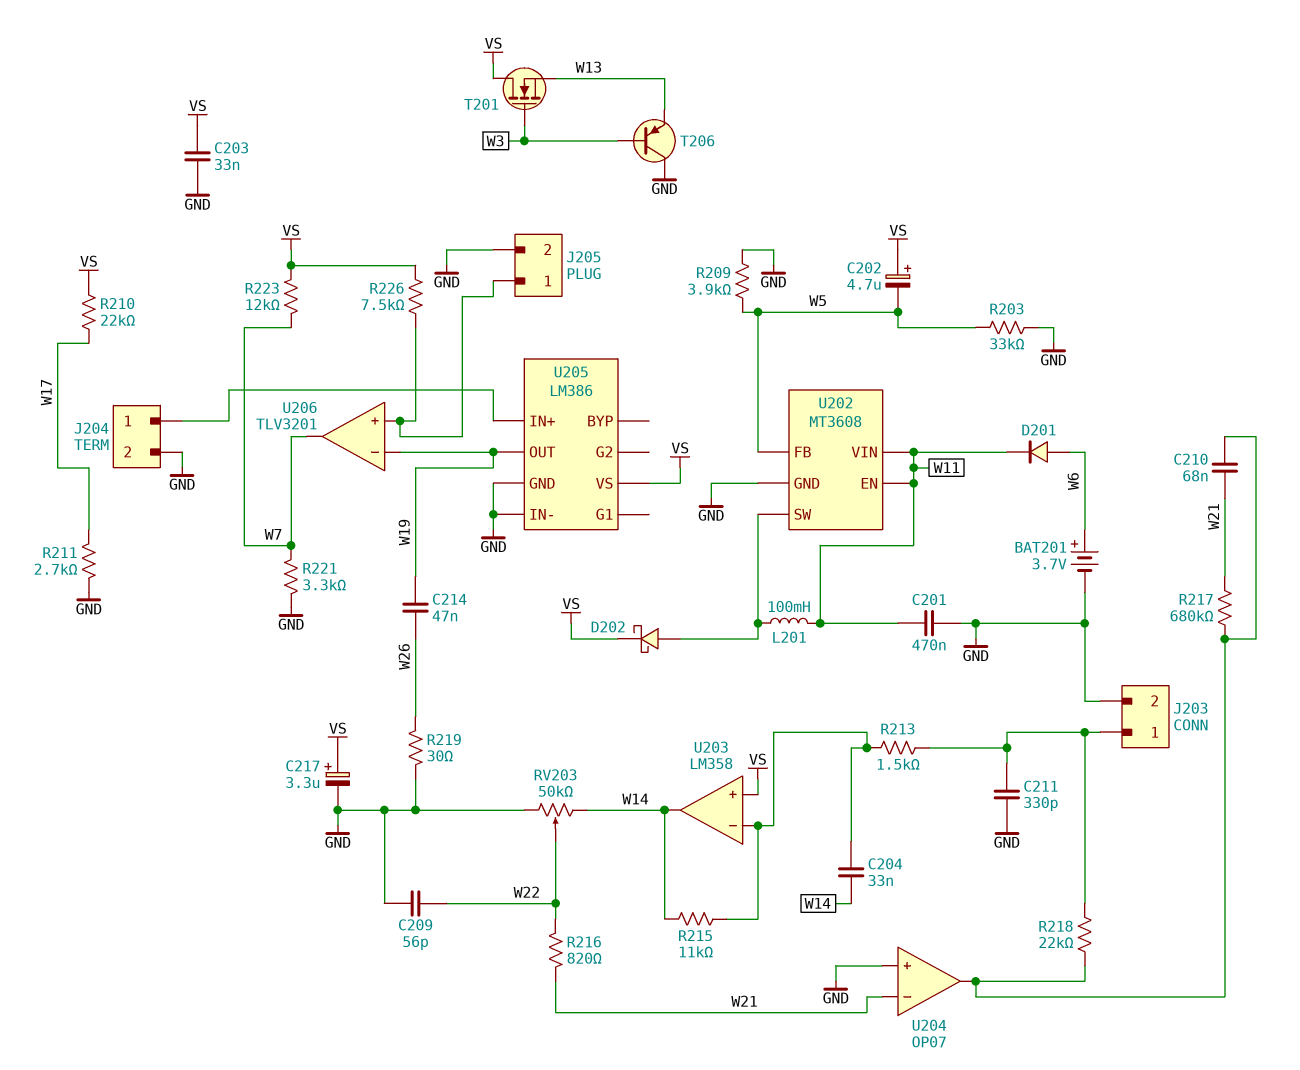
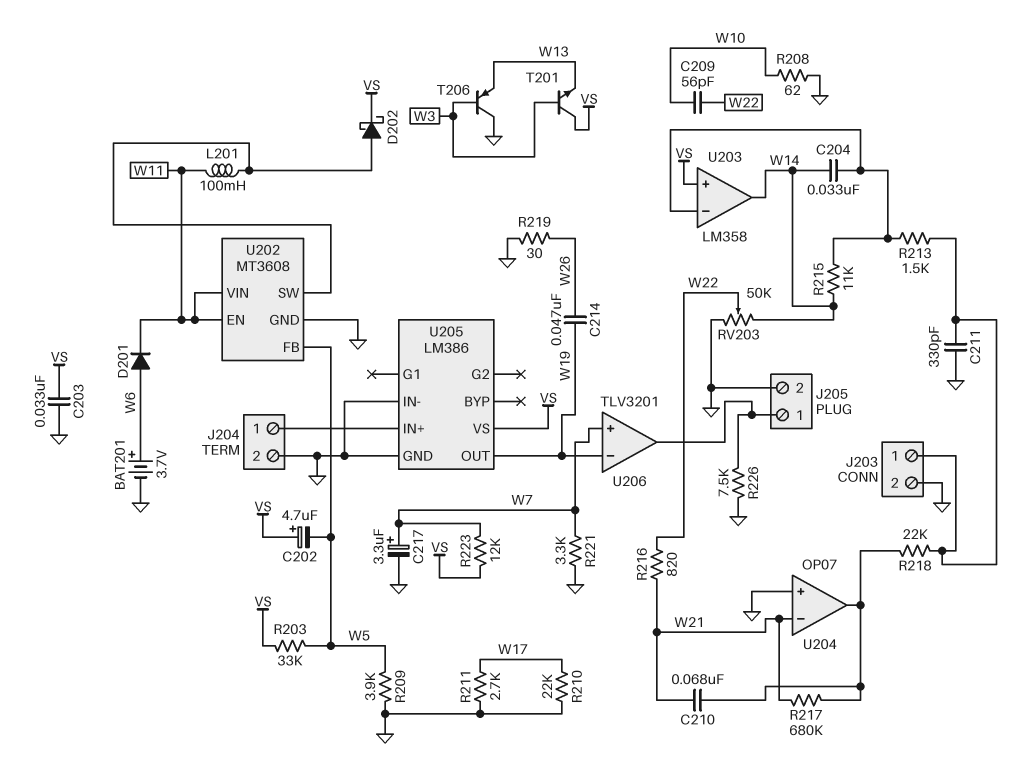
C201: 470nF (GND, W11) -> none
C209: 56pF (GND, W22) -> 56pF (W10, W22)
C217: 3.3uF (plus VS, minus GND) -> 3.3uF (plus W7, minus GND)
R203: 33k (GND, W5) -> 33k (VS, W5)
R208: none -> 62 (GND, W10)
R210: 22k (VS, W17) -> 22k (GND, W17)
R226: 7.5k (J205/1, VS) -> 7.5k (GND, J205/1)
T201: NMOS (G W3, D VS, S W13) -> NPN (B W3, C VS, E W13)
U206 pin in+: J205/1 -> W7
U206 pin out: W7 -> J205/1

